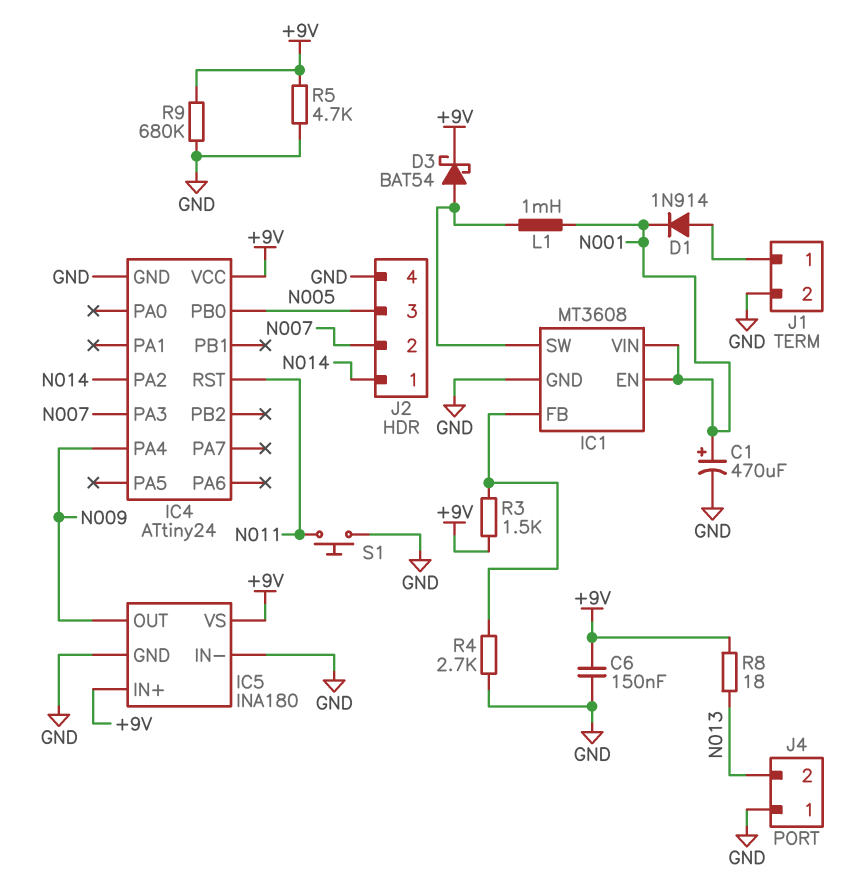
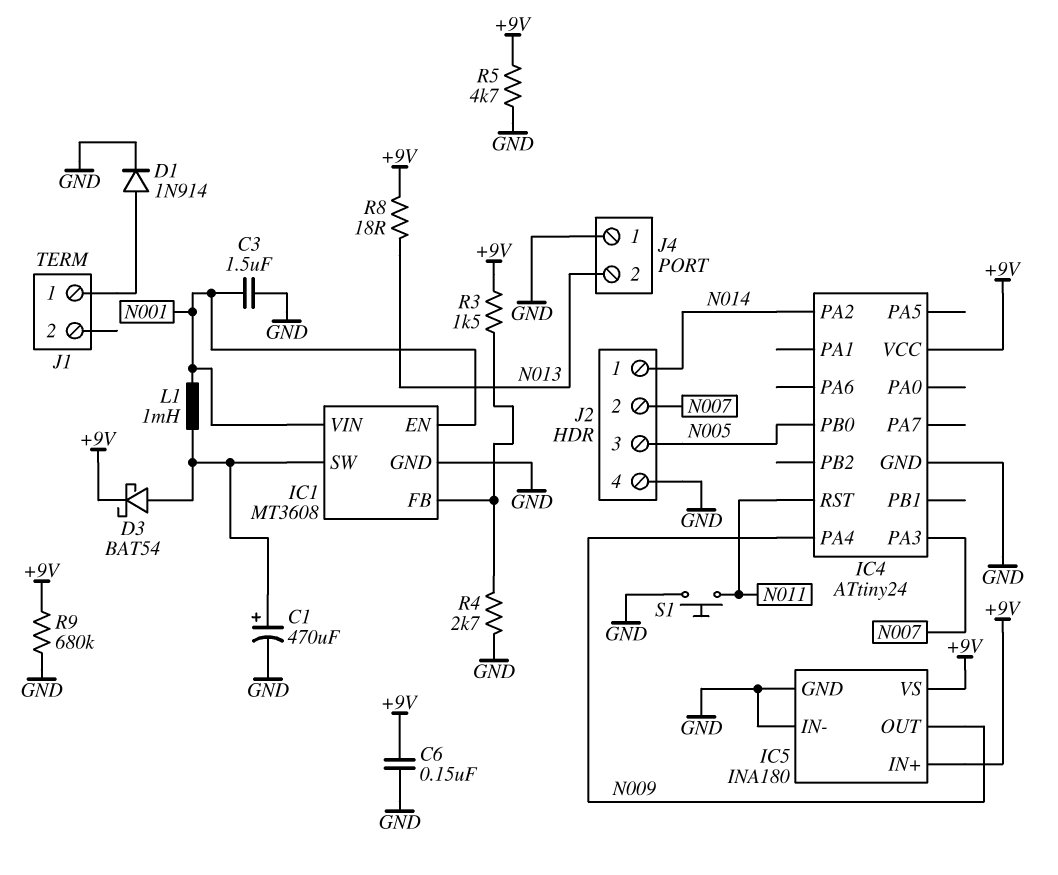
C1: 470uF (plus N001, minus GND) -> 470uF (plus IC1/SW, minus GND)
C3: none -> 1.5uF (GND, N001)
D1: diode 1N914 (A J1/1, K N001) -> diode 1N914 (A J1/1, K GND)
J1 pin 2: GND -> none

